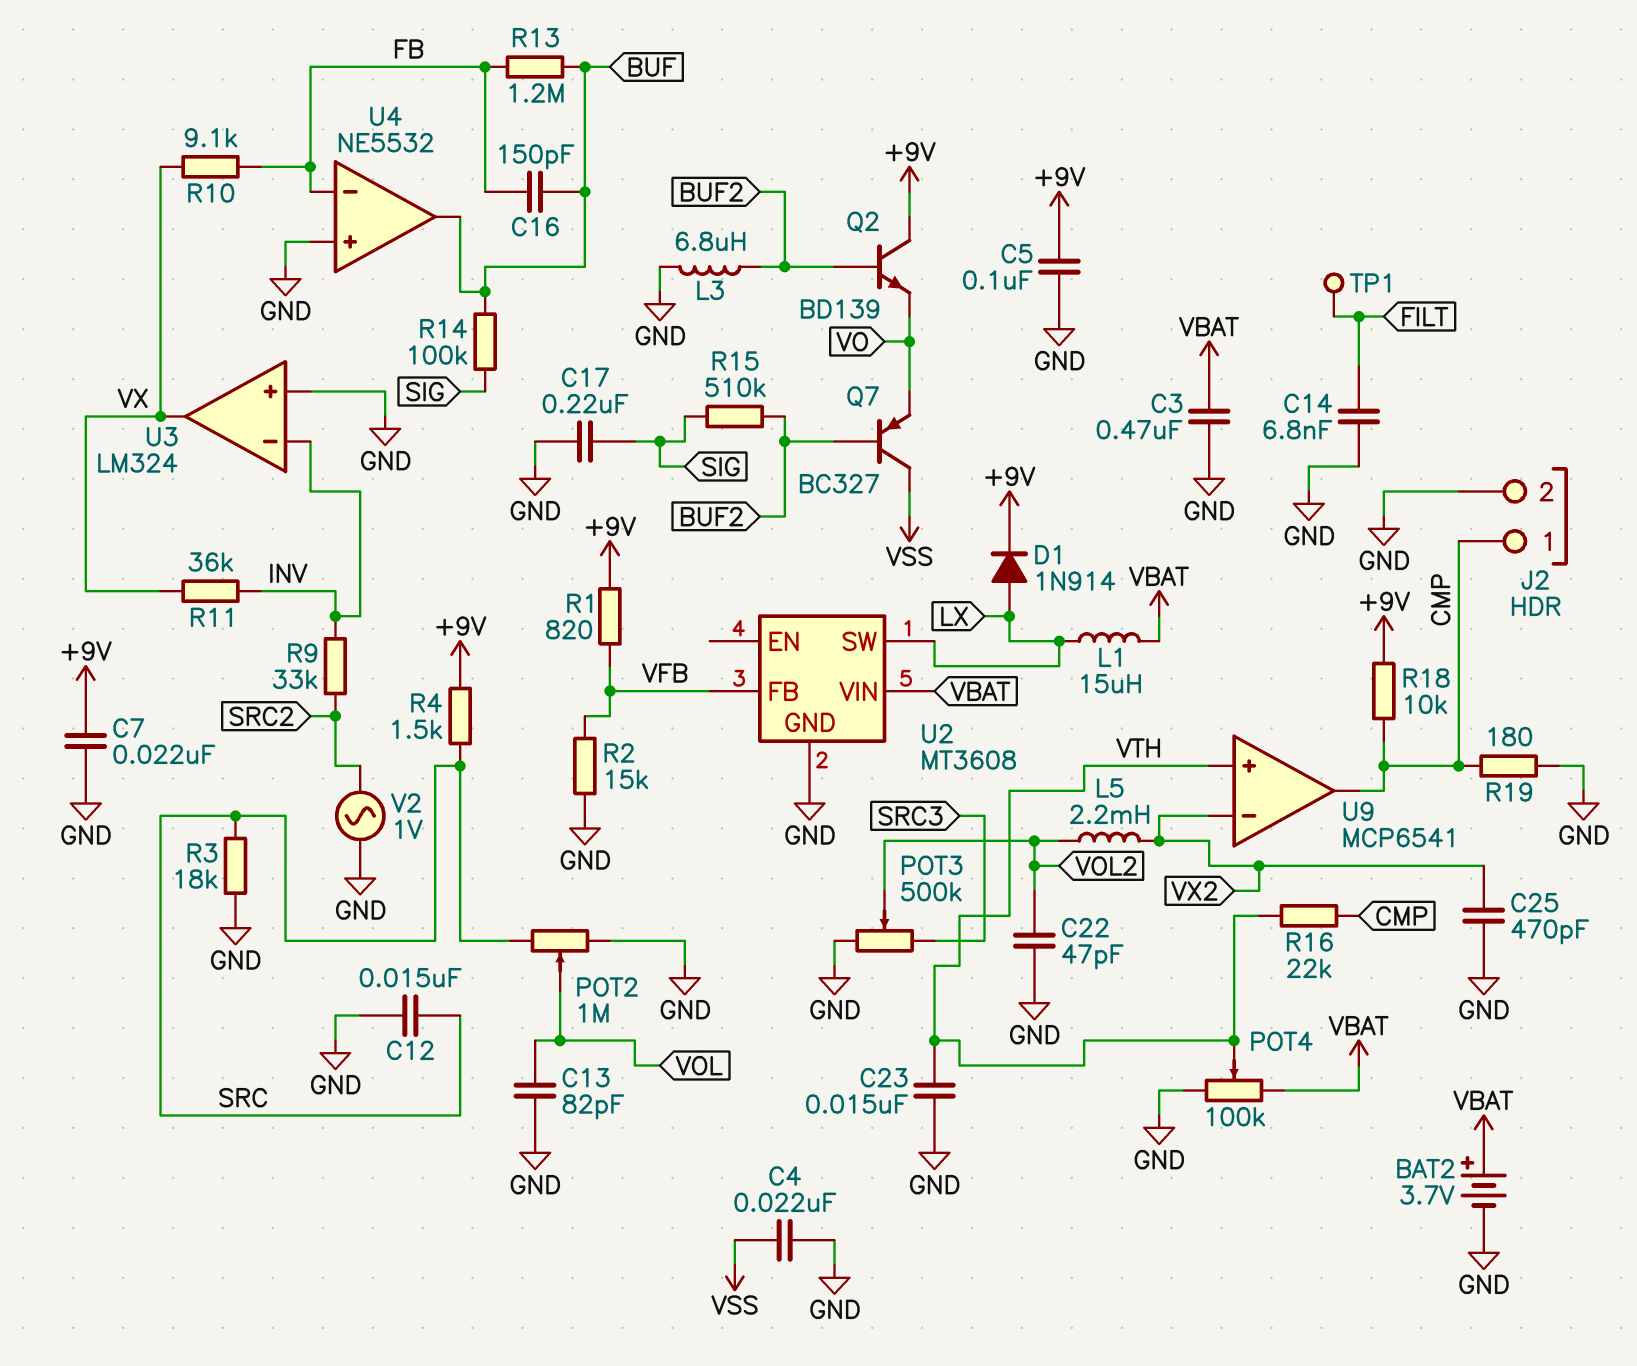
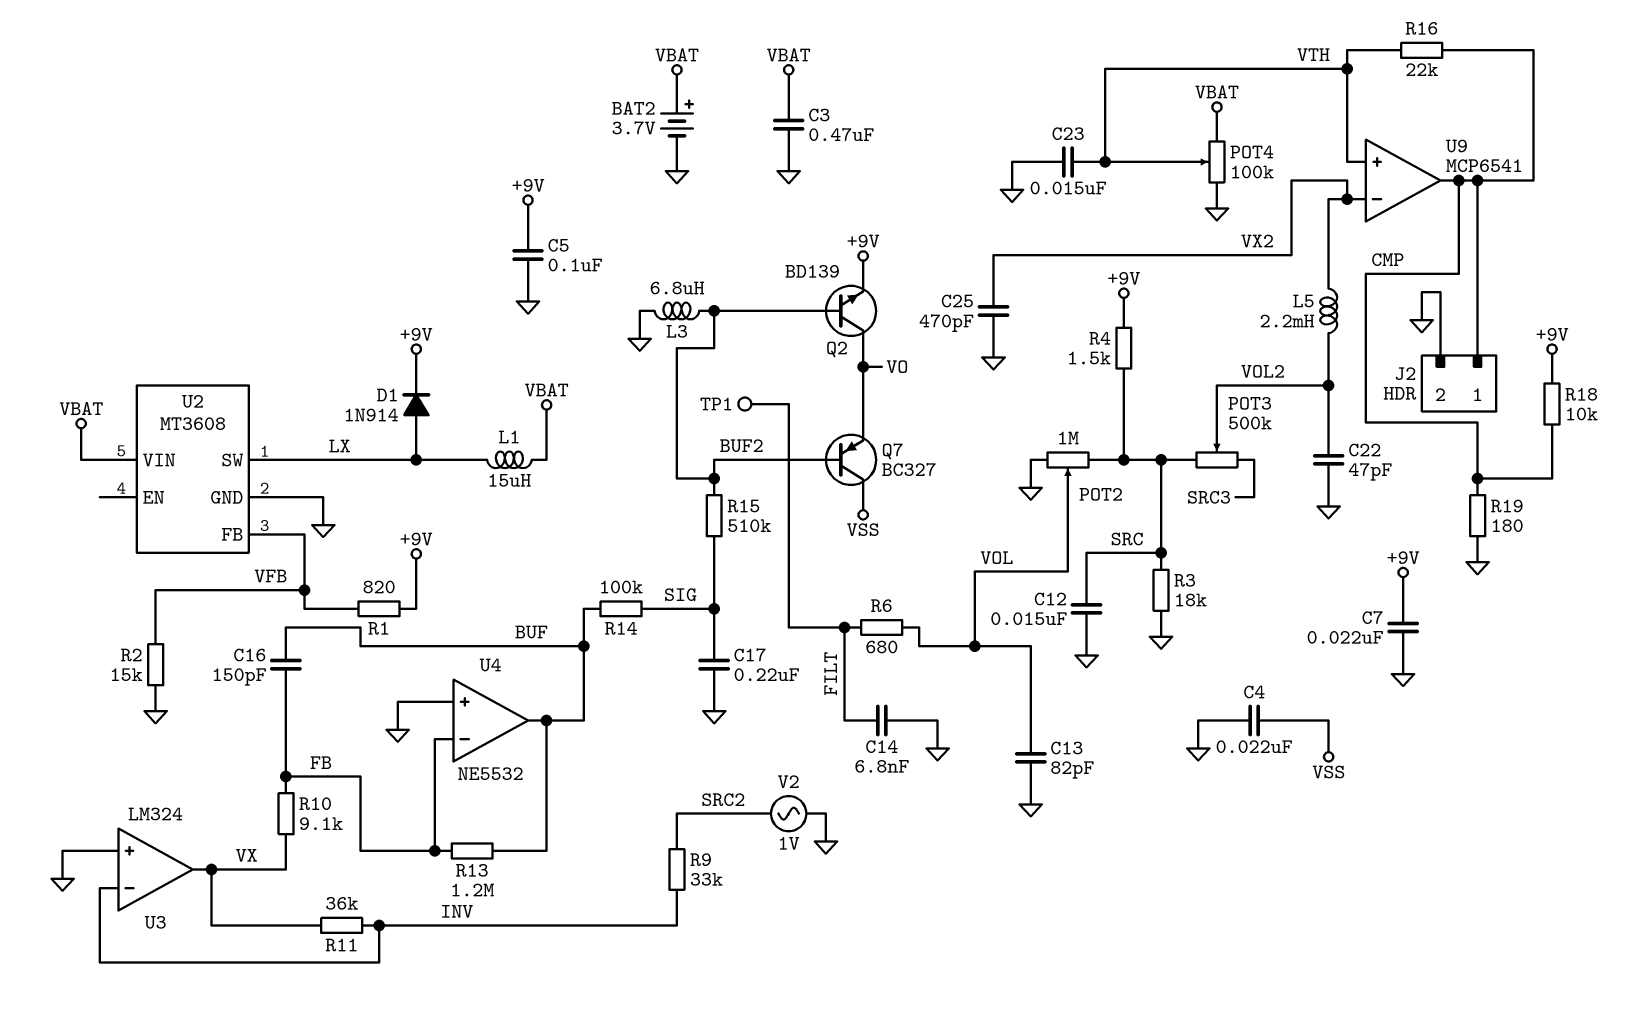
POT3: 500k (GND, SRC3, wiper VOL2) -> 500k (SRC, SRC3, wiper VOL2)
Q2: NPN BD139 (B BUF2, C +9V, E VO) -> NPN BD139 (B BUF2, C VO, E +9V)
R6: none -> 680 (FILT, VOL)

